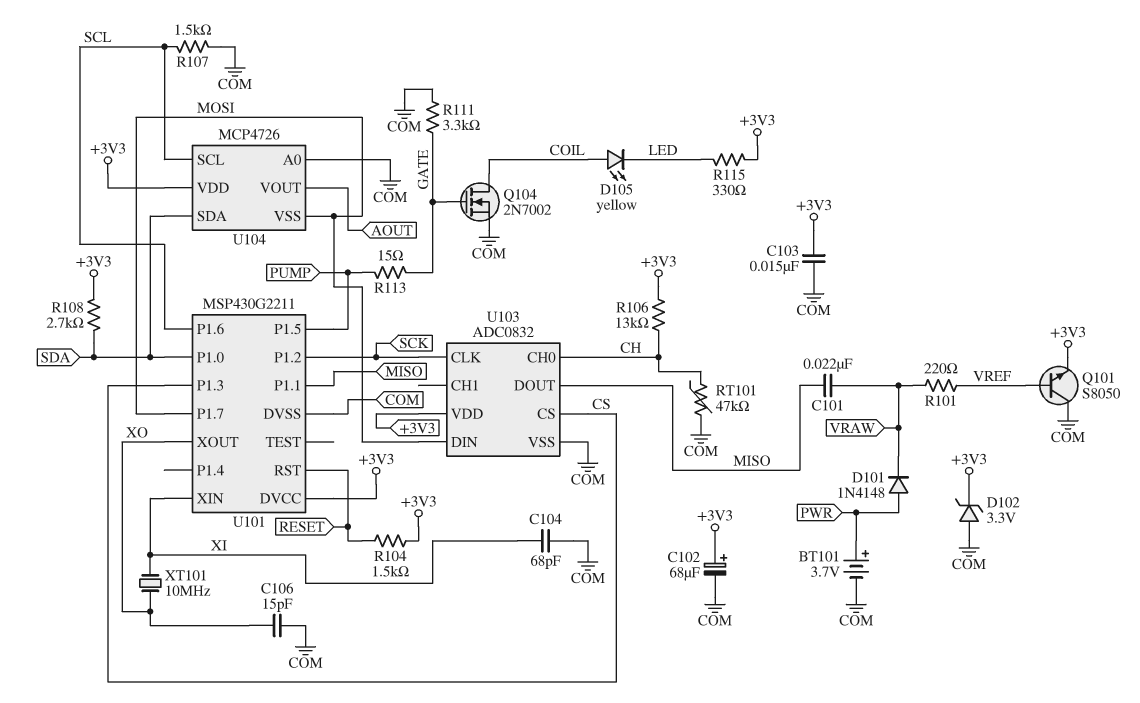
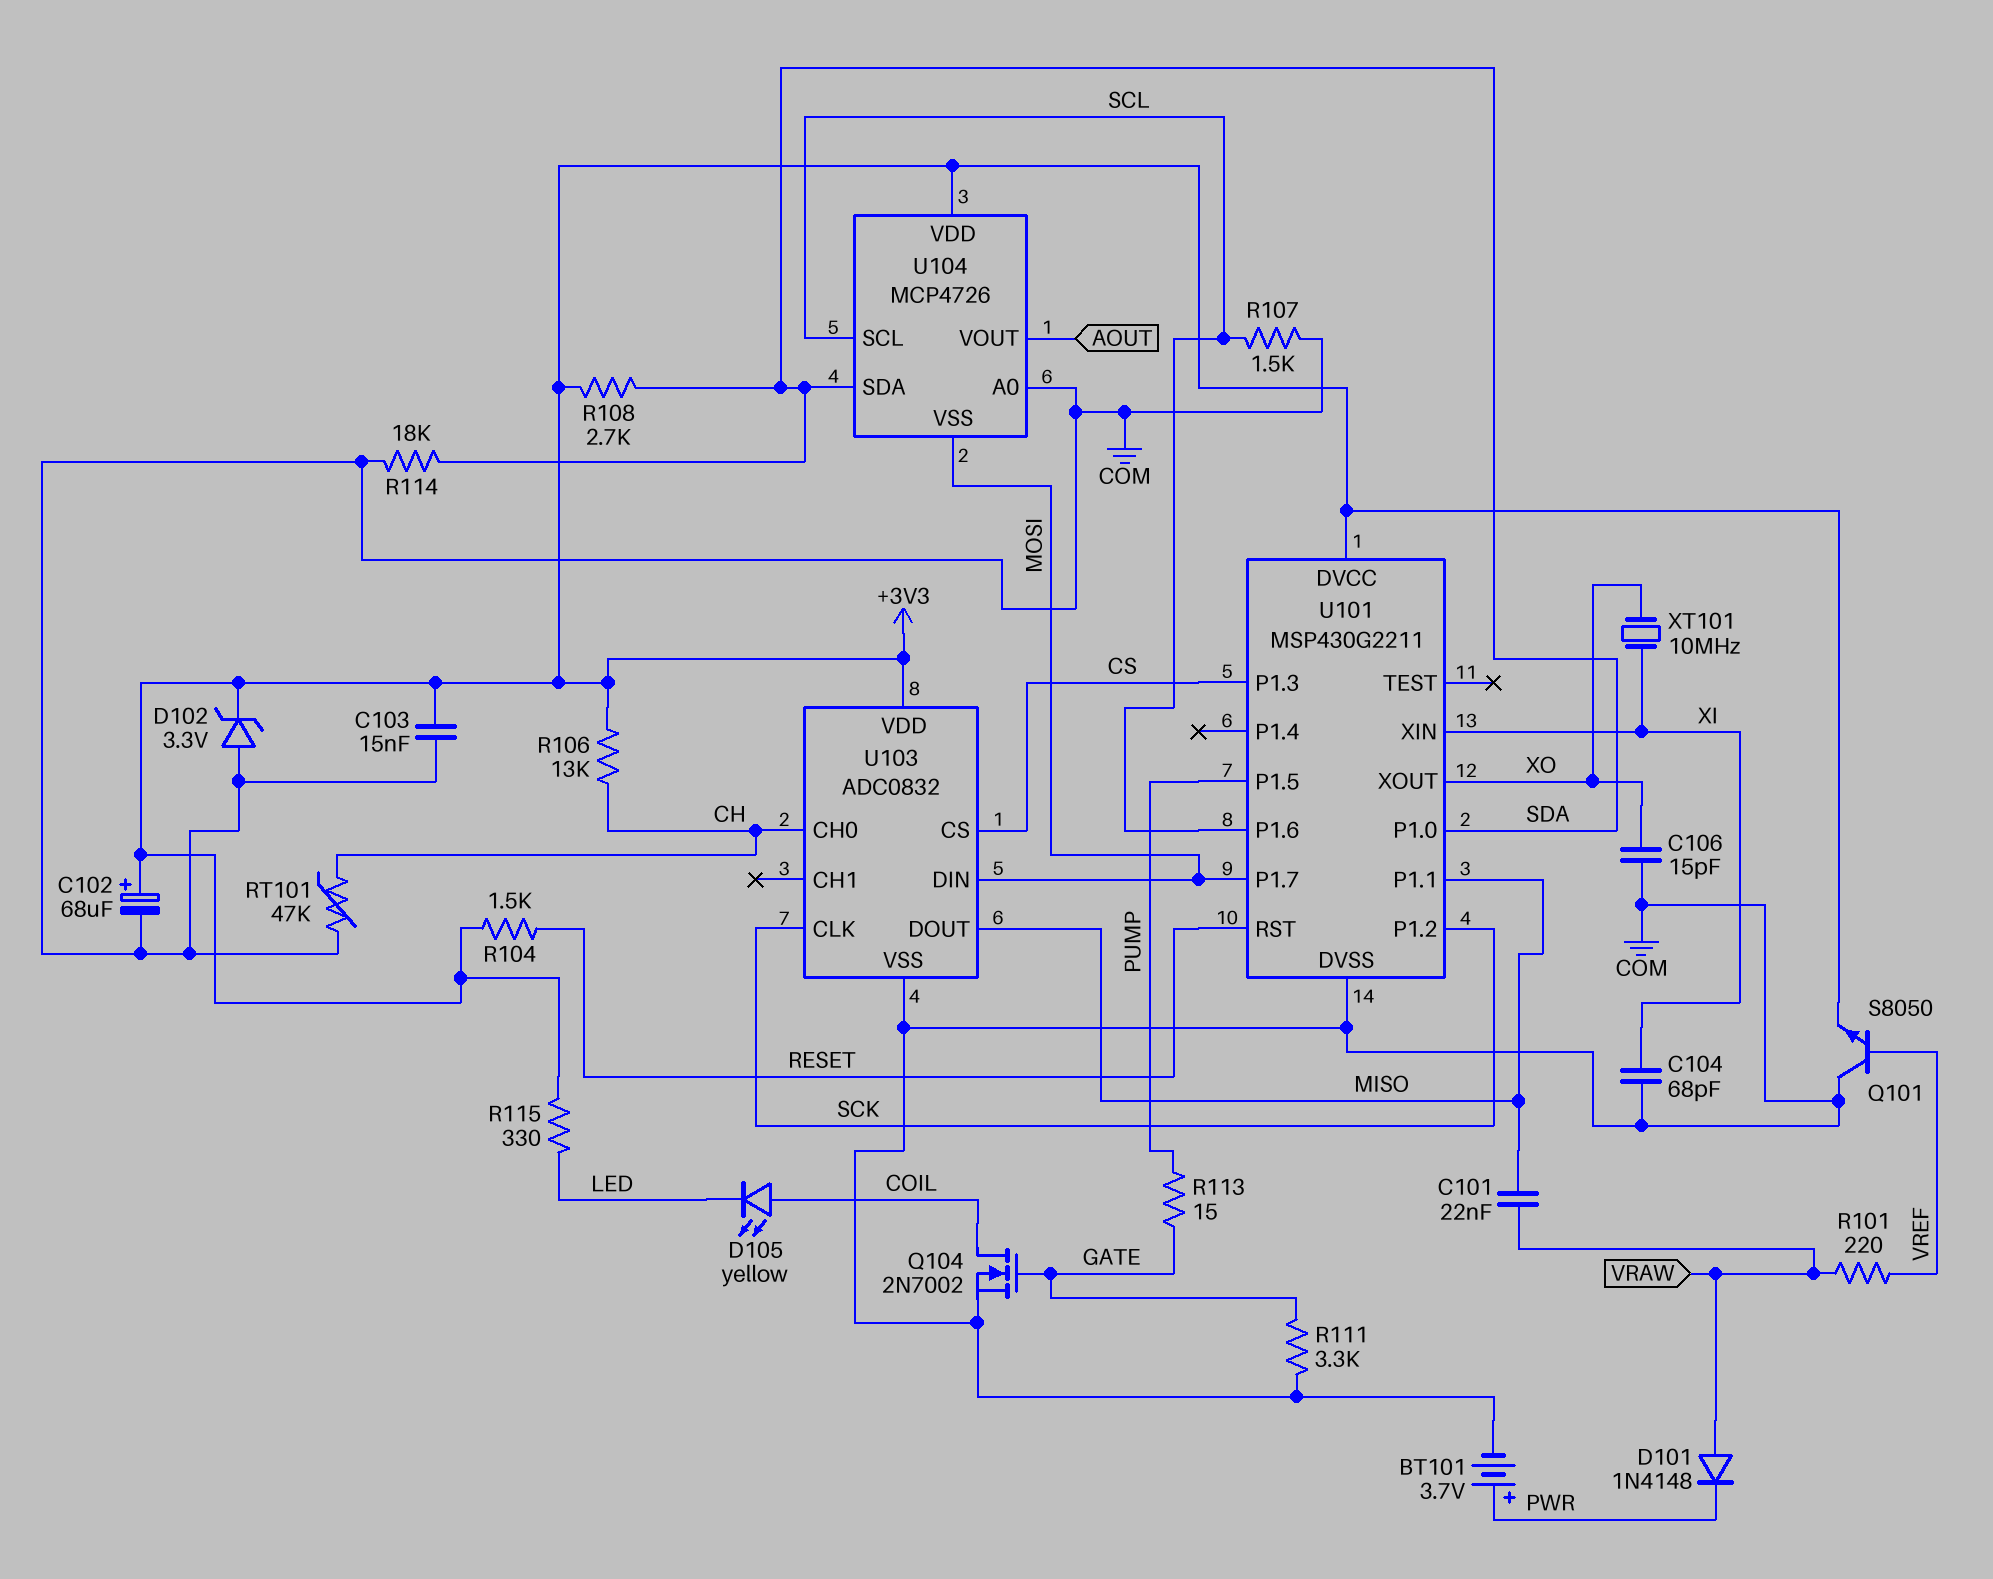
D101: diode 1N4148 (A PWR, K VRAW) -> diode 1N4148 (A VRAW, K PWR)
R114: none -> 18k (COM, SDA)

